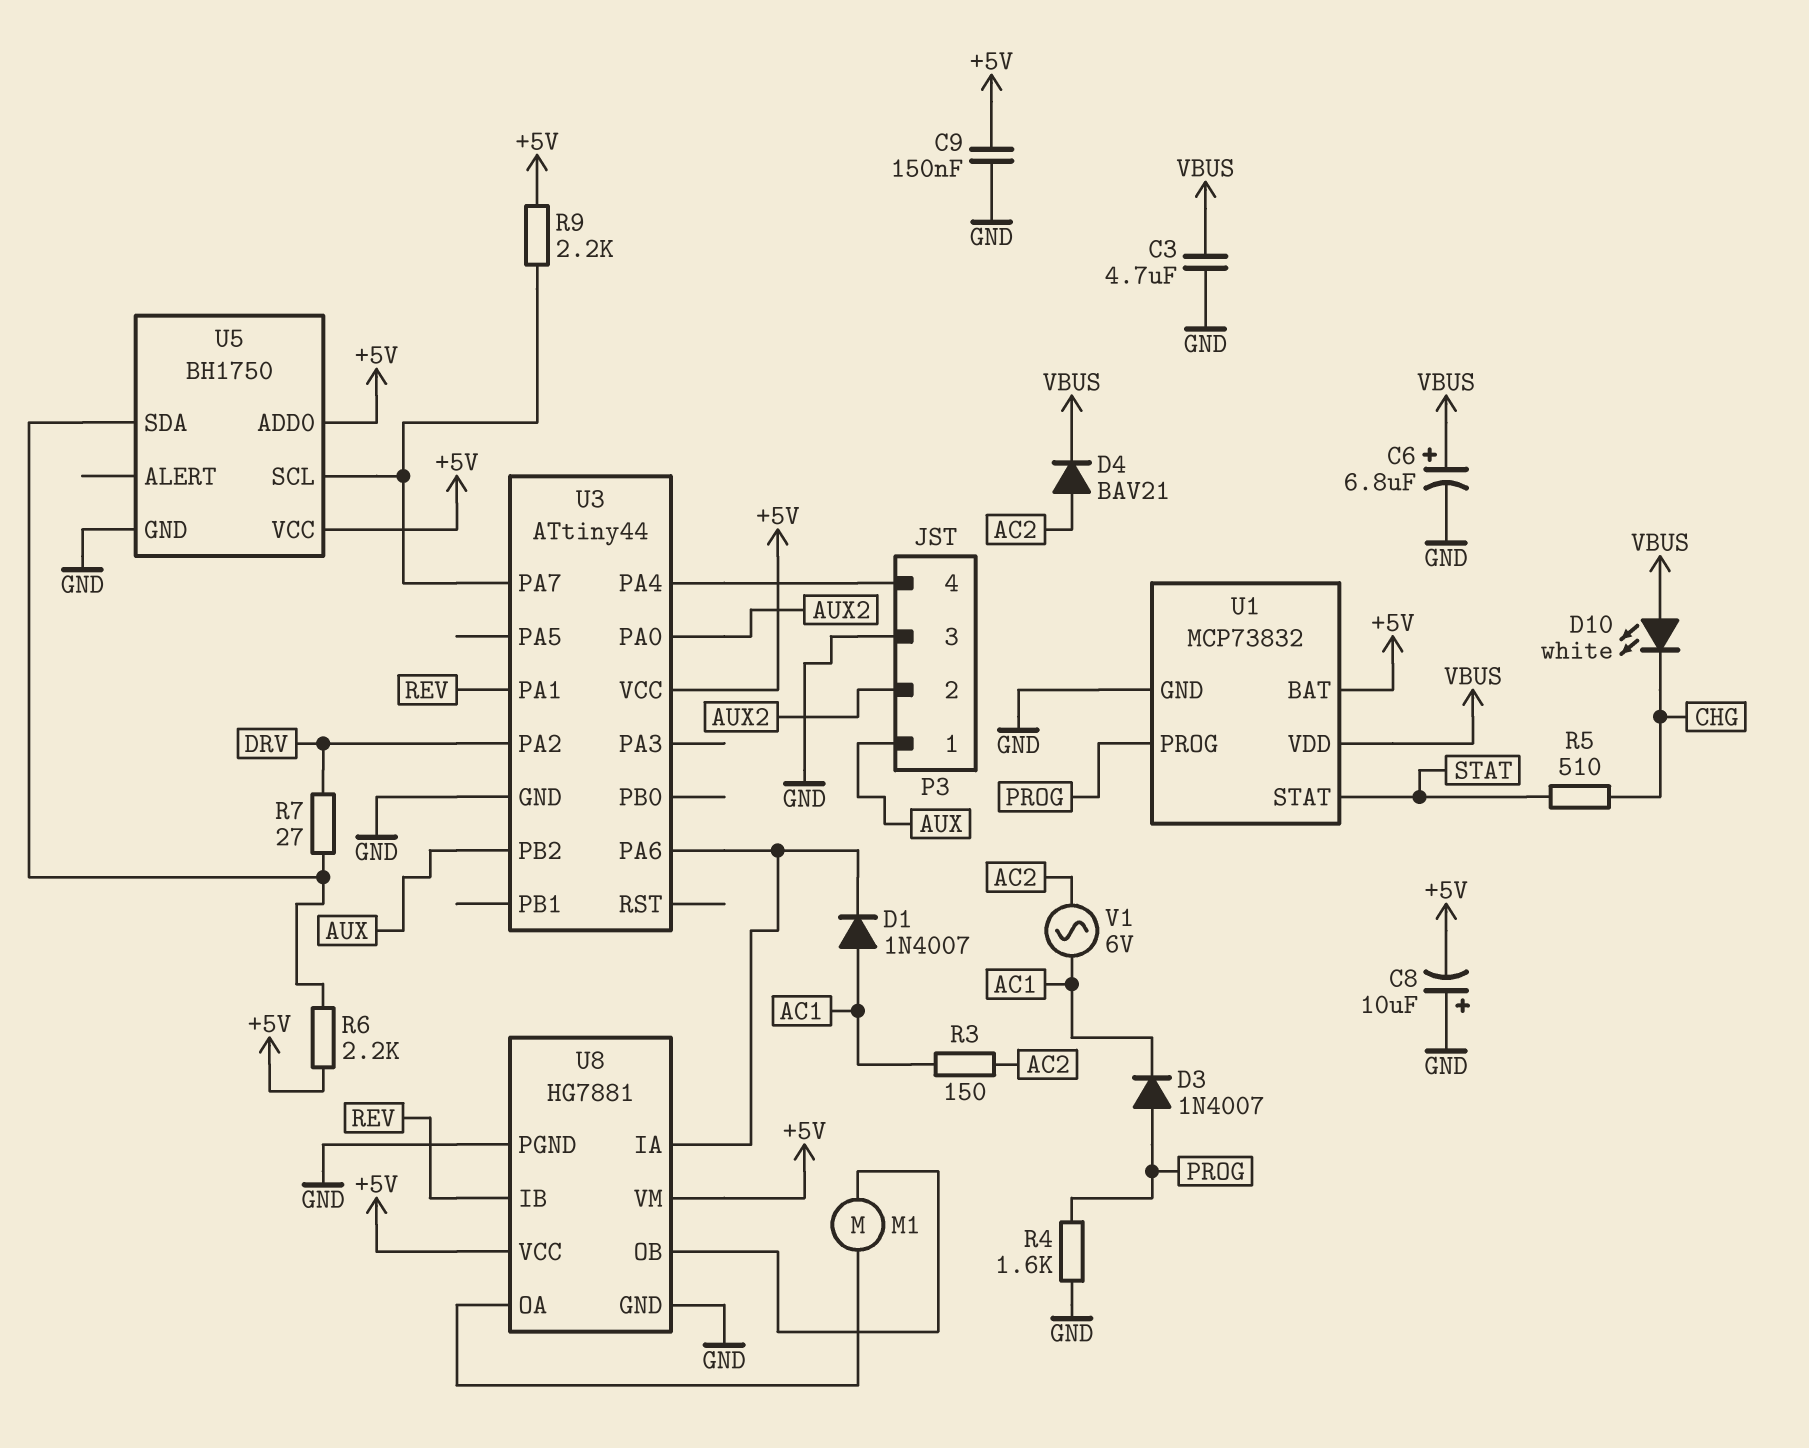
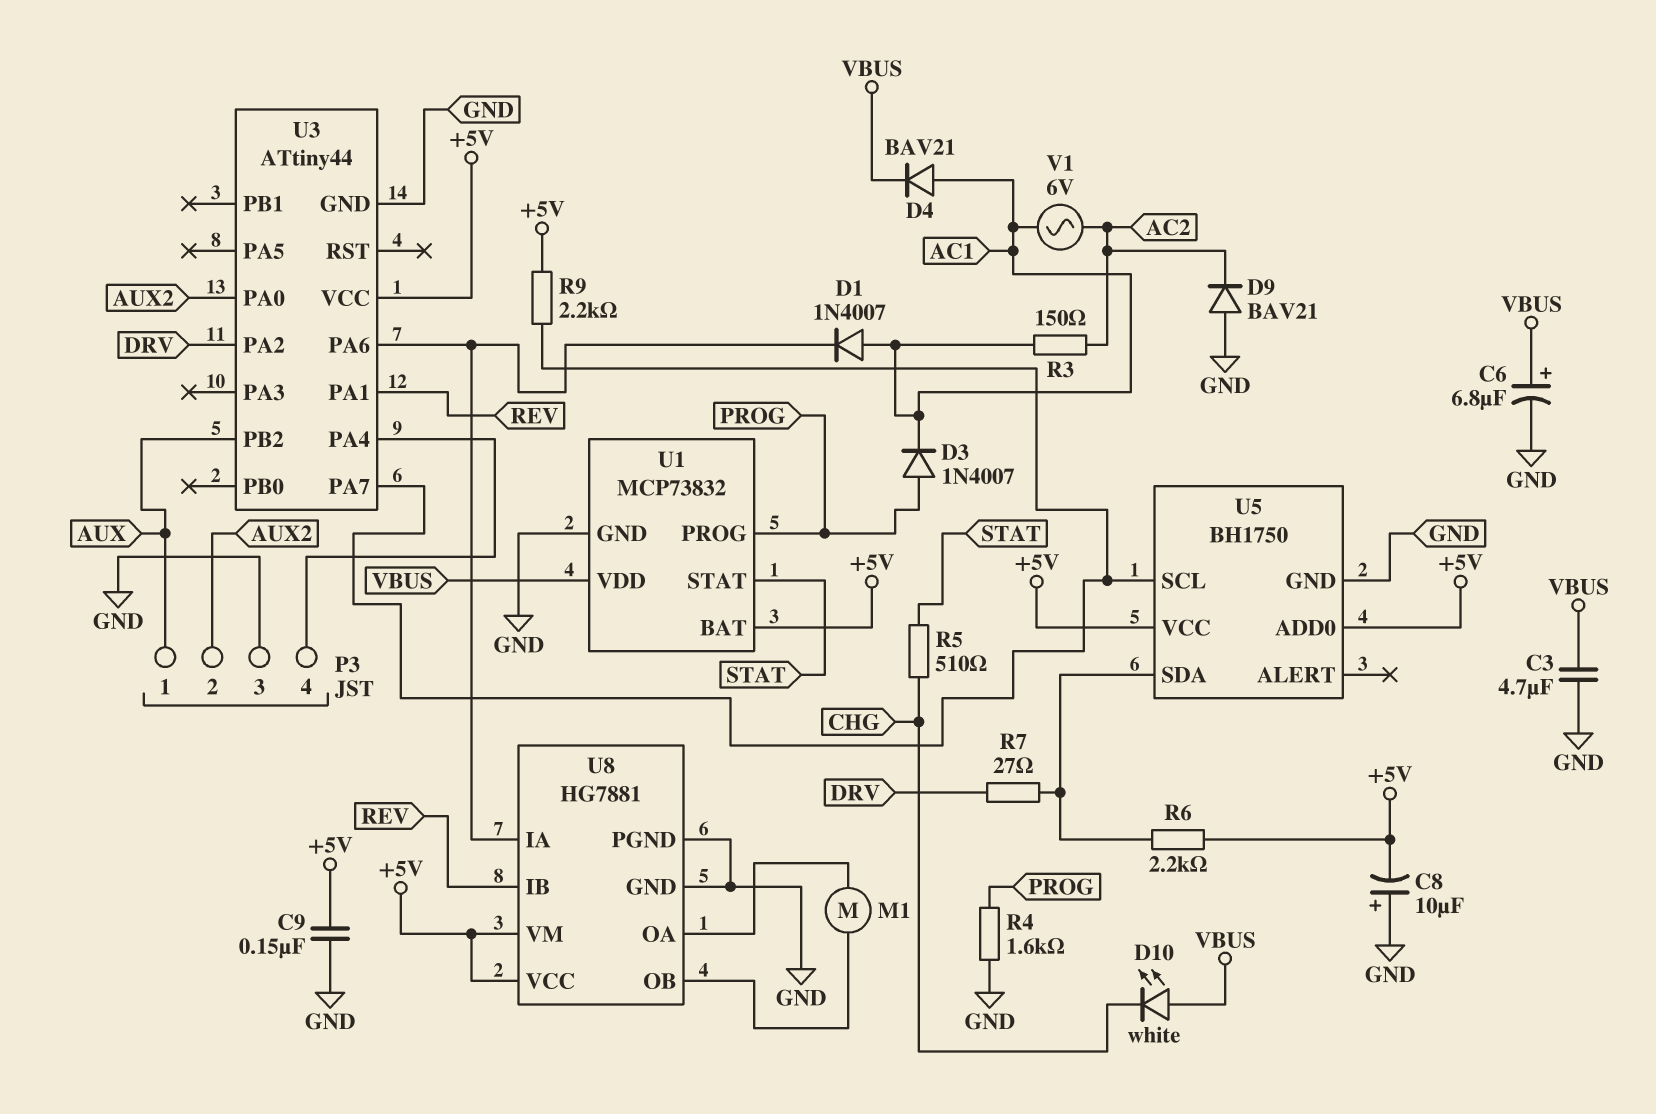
D4: diode BAV21 (A AC2, K VBUS) -> diode BAV21 (A AC1, K VBUS)
D9: none -> diode BAV21 (A GND, K AC2)

